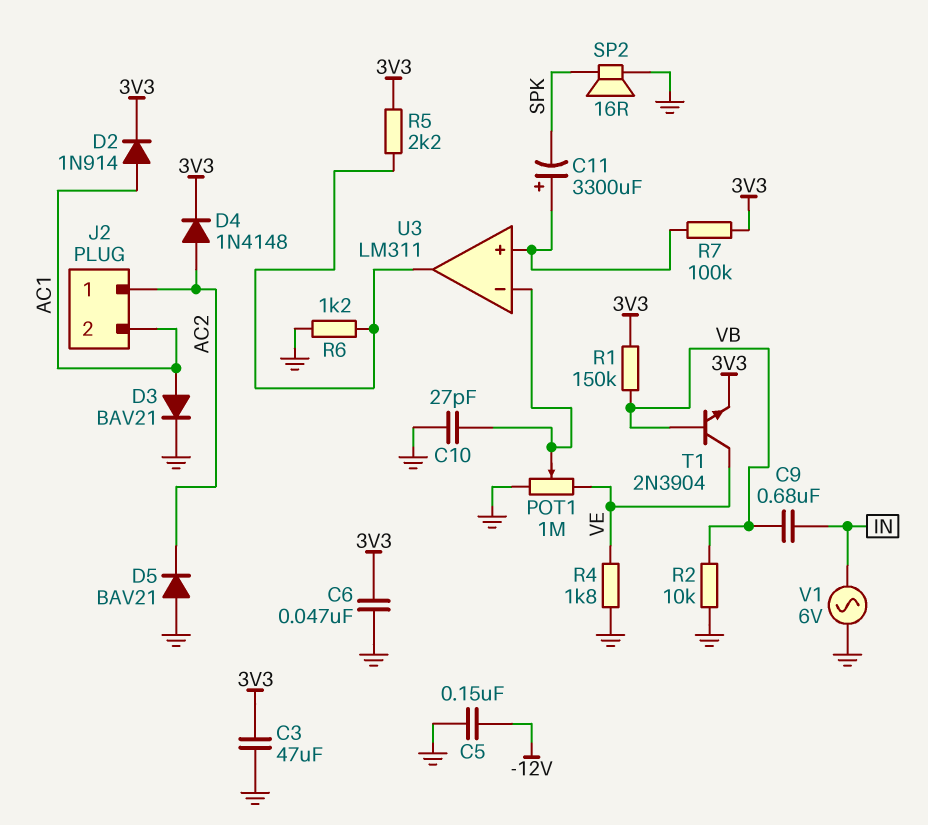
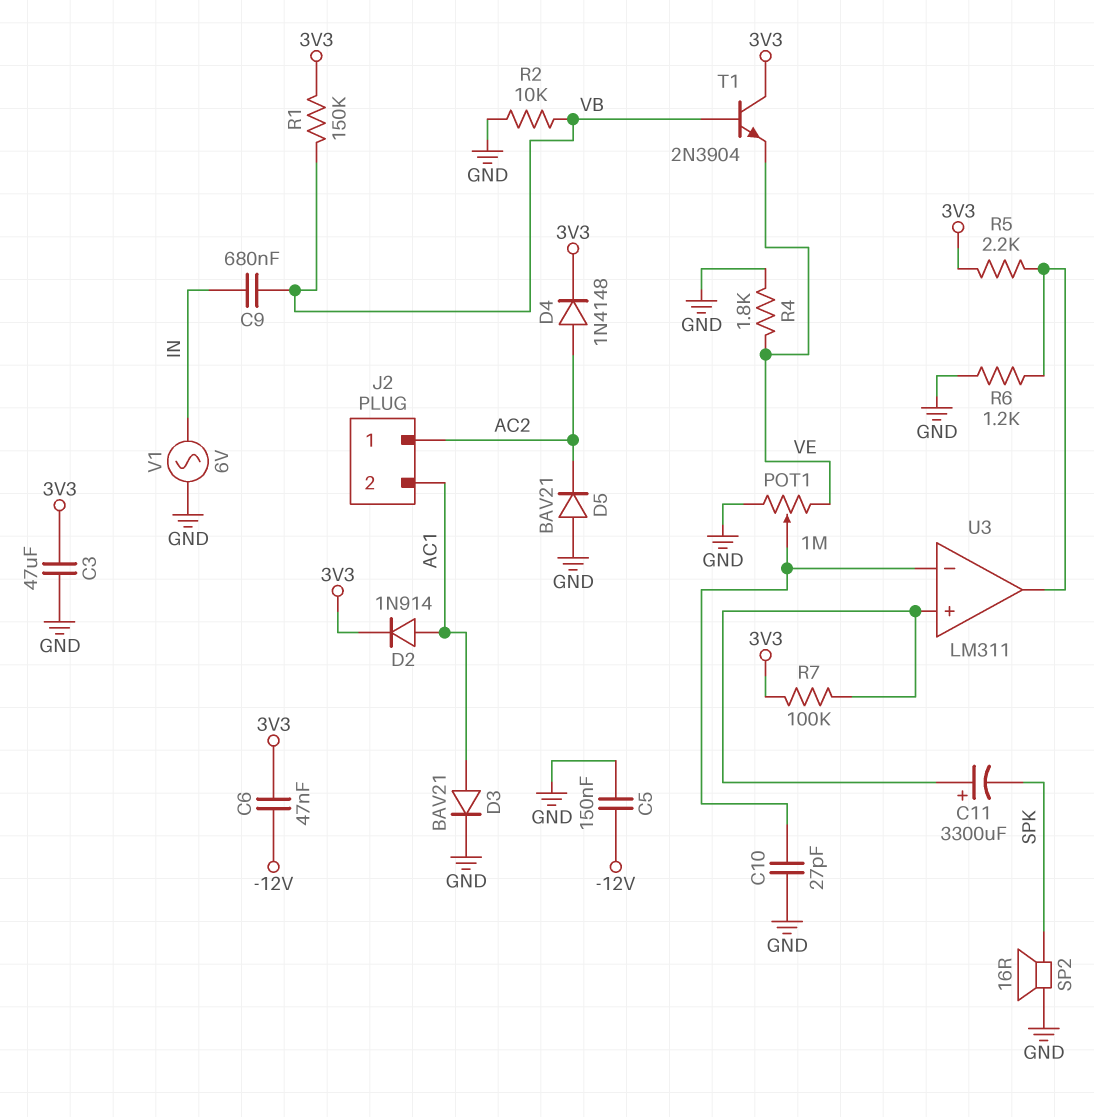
C6: 47nF (3V3, GND) -> 47nF (-12V, 3V3)
T1: NPN 2N3904 (B VB, C VE, E 3V3) -> NPN 2N3904 (B VB, C 3V3, E VE)

